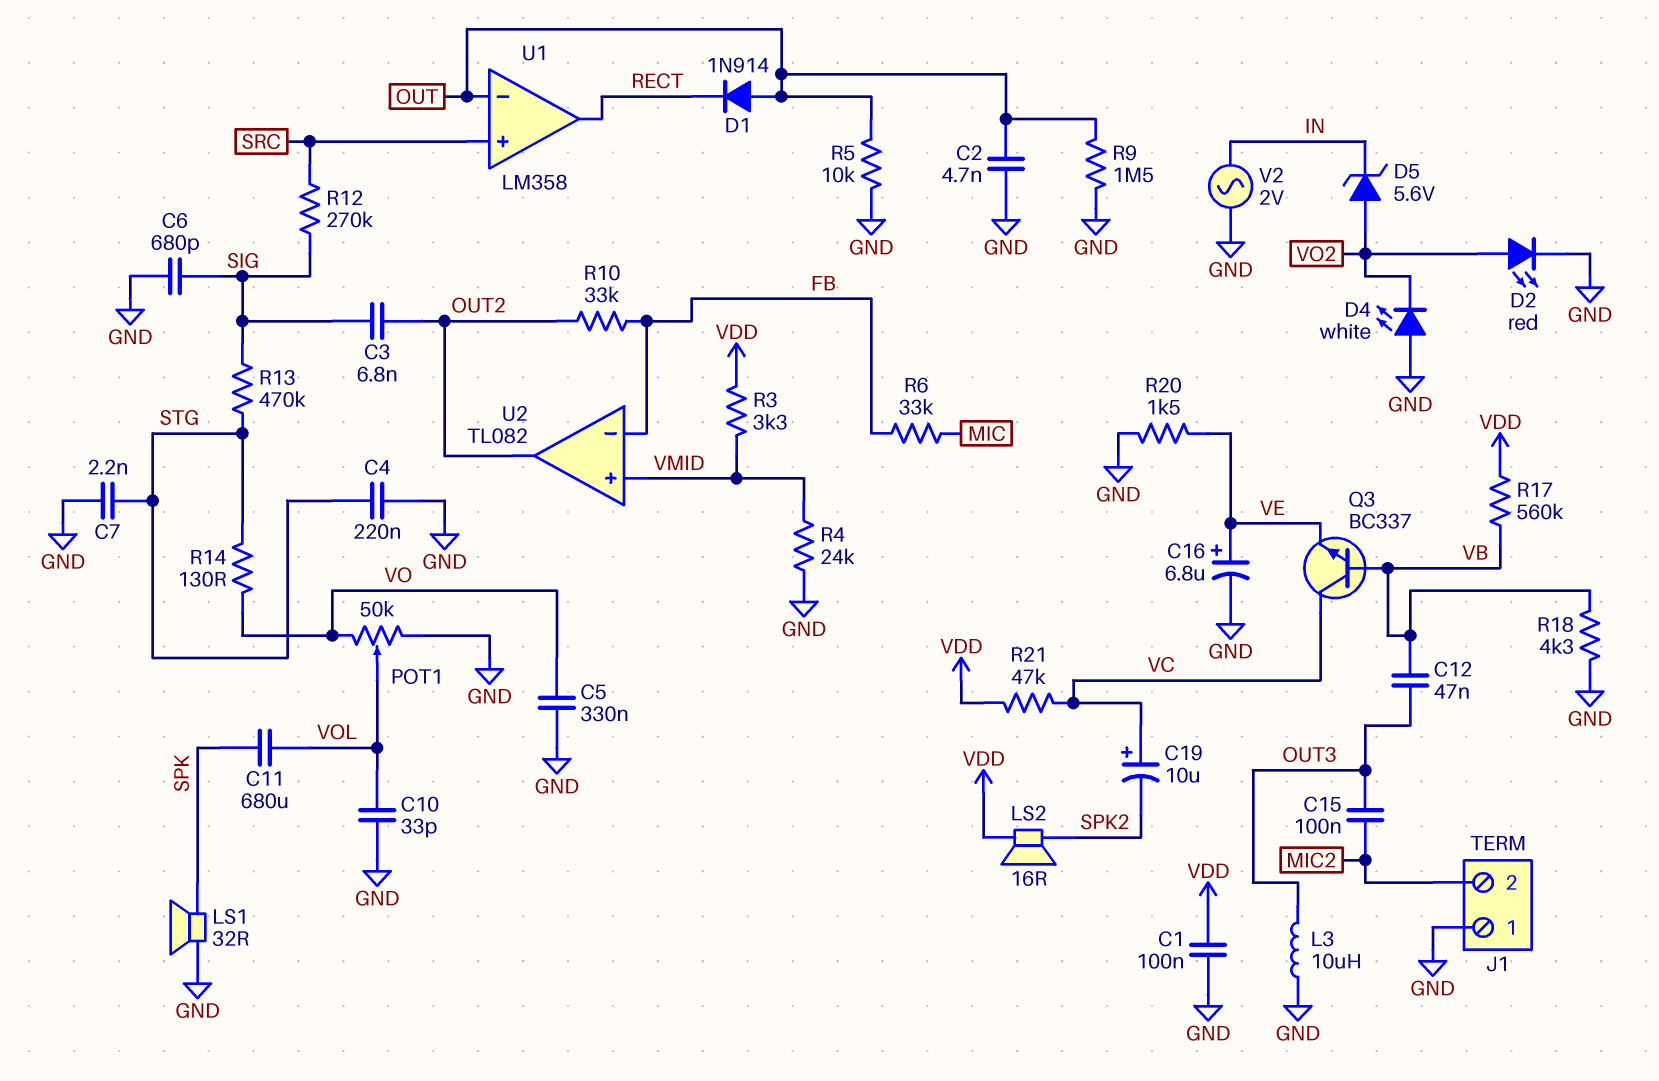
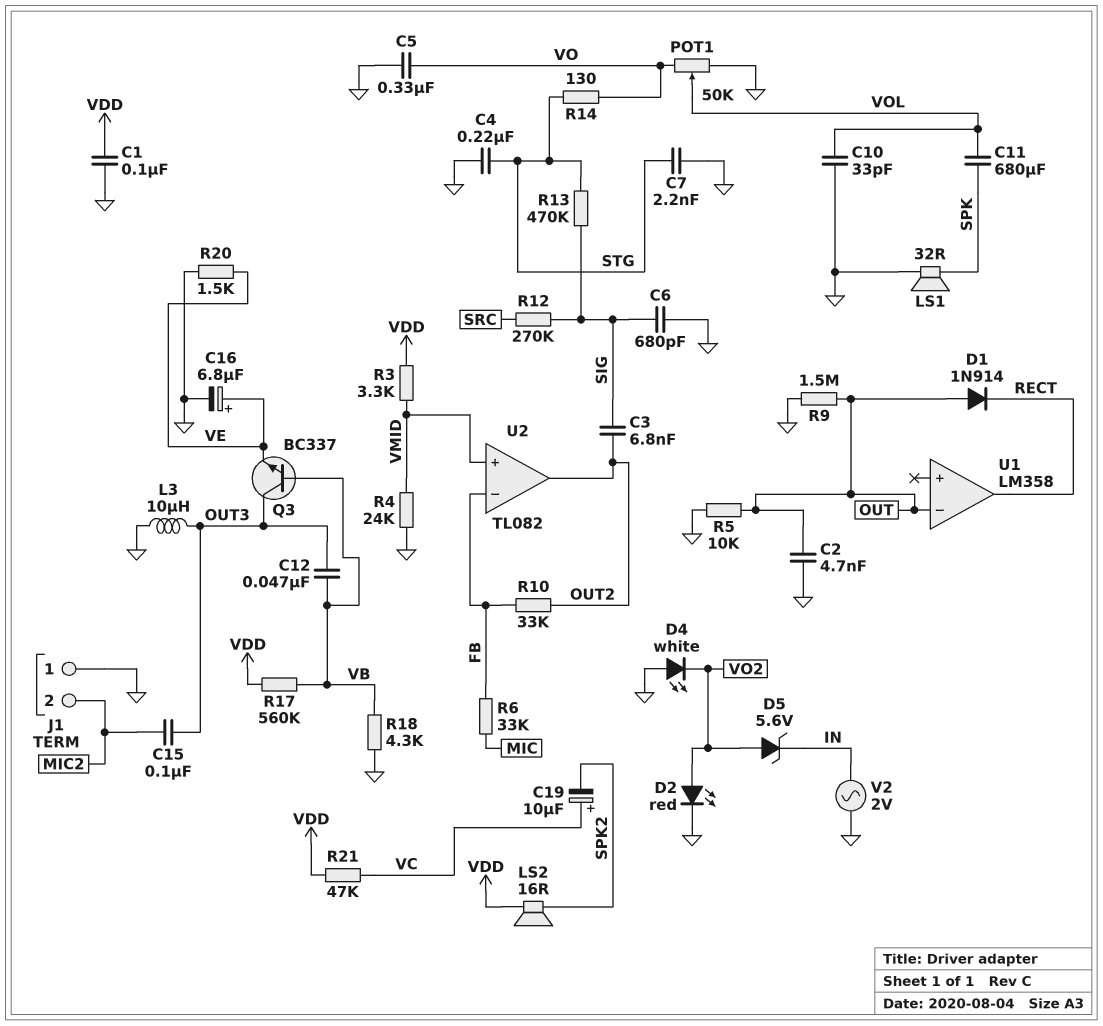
Q3: NPN BC337 (B VB, C VC, E VE) -> NPN BC337 (B VB, C OUT3, E VE)
U1 pin in+: SRC -> none

